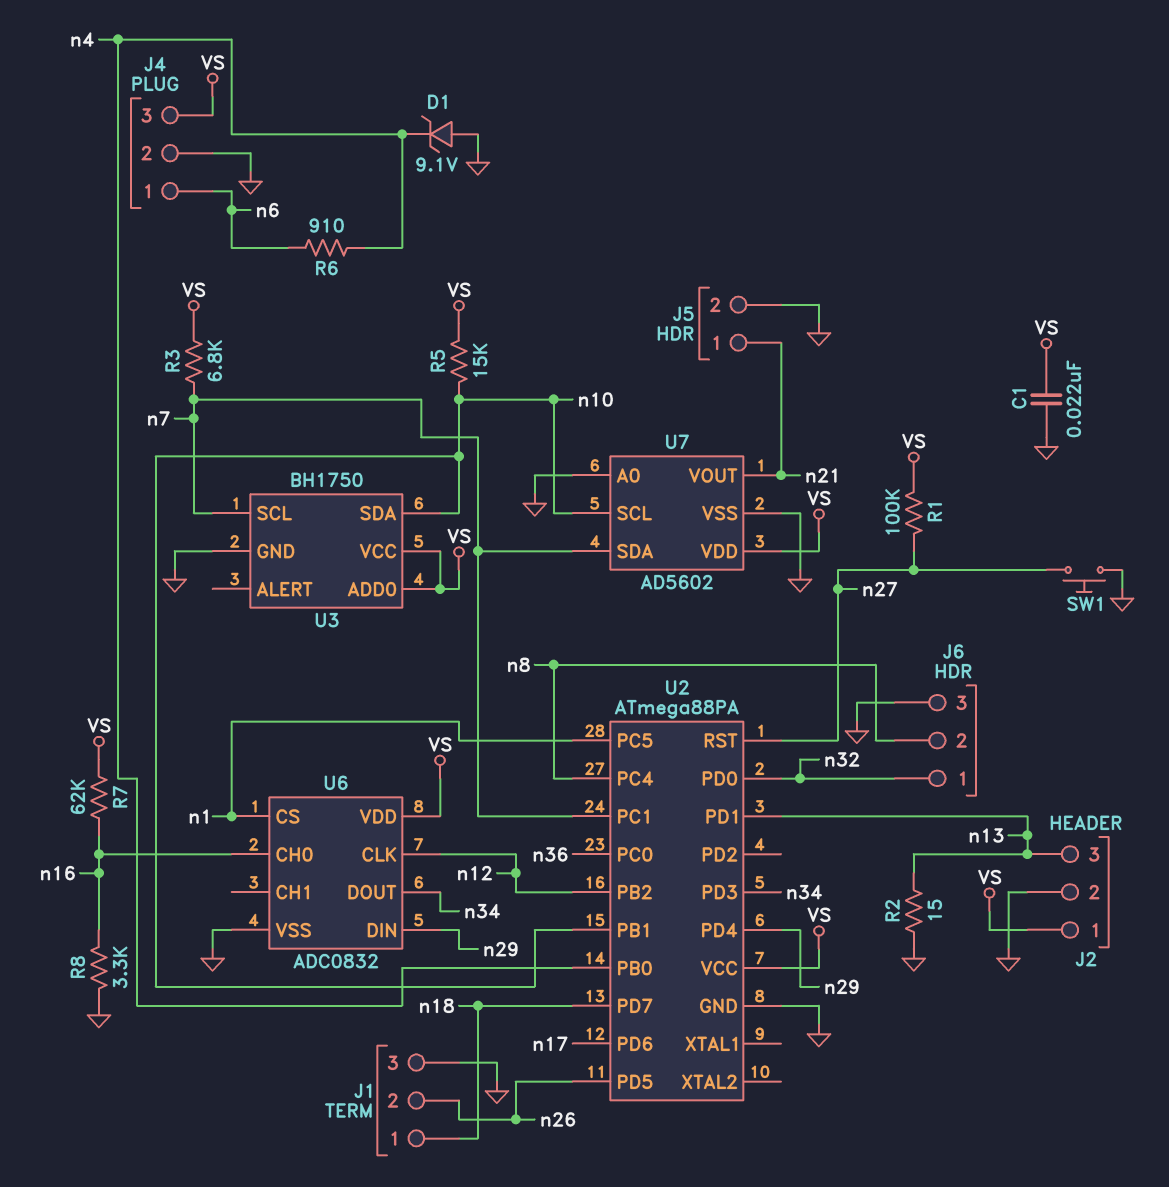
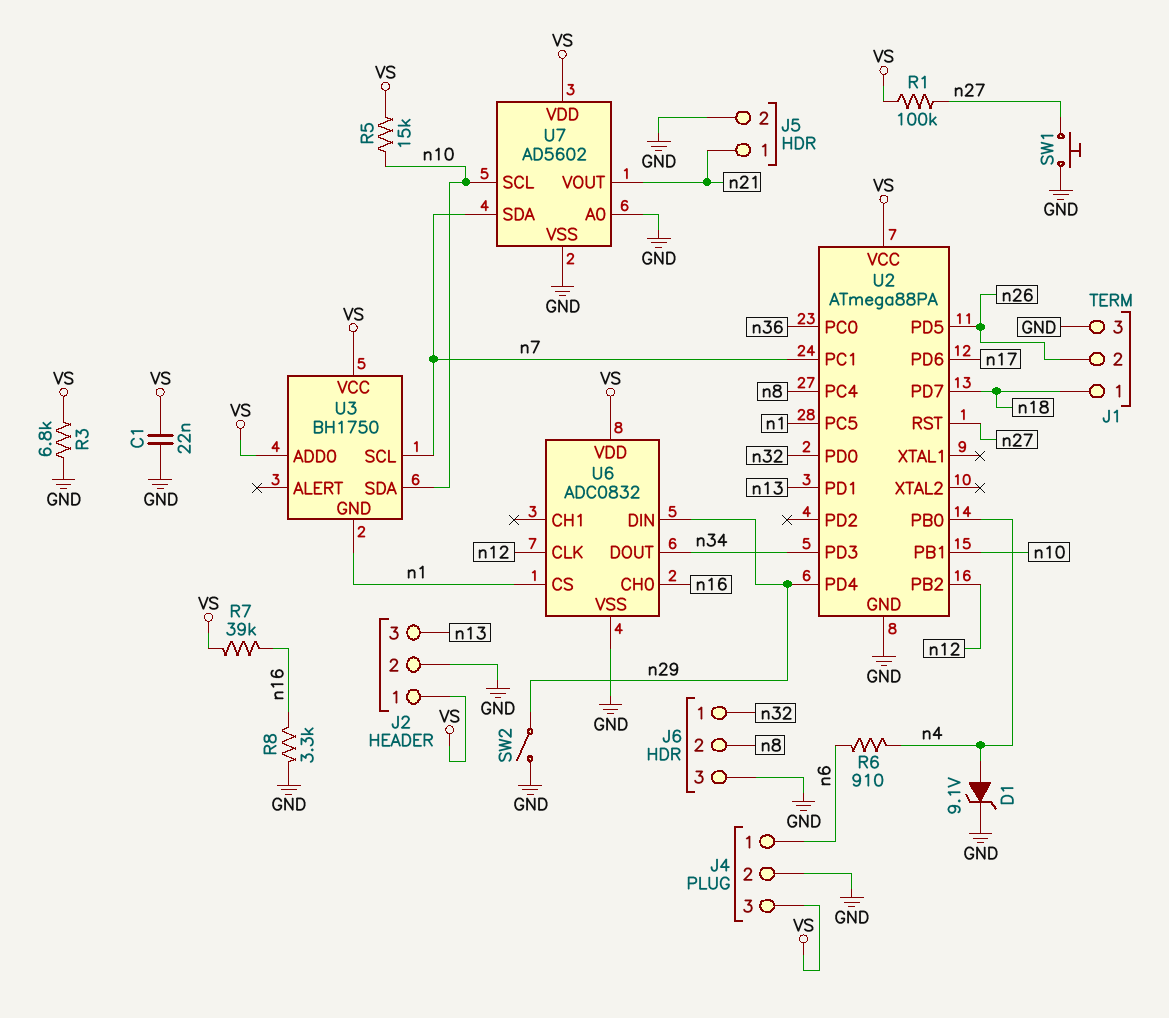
D1: zener 9.1V (A GND, K n4) -> zener 9.1V (A n4, K GND)
R2: 15 (GND, n13) -> none
R3: 6.8k (VS, n7) -> 6.8k (GND, VS)
R7: 62k (VS, n16) -> 39k (VS, n16)
SW2: none -> switch (GND, n29)
U3 pin GND: GND -> n1

